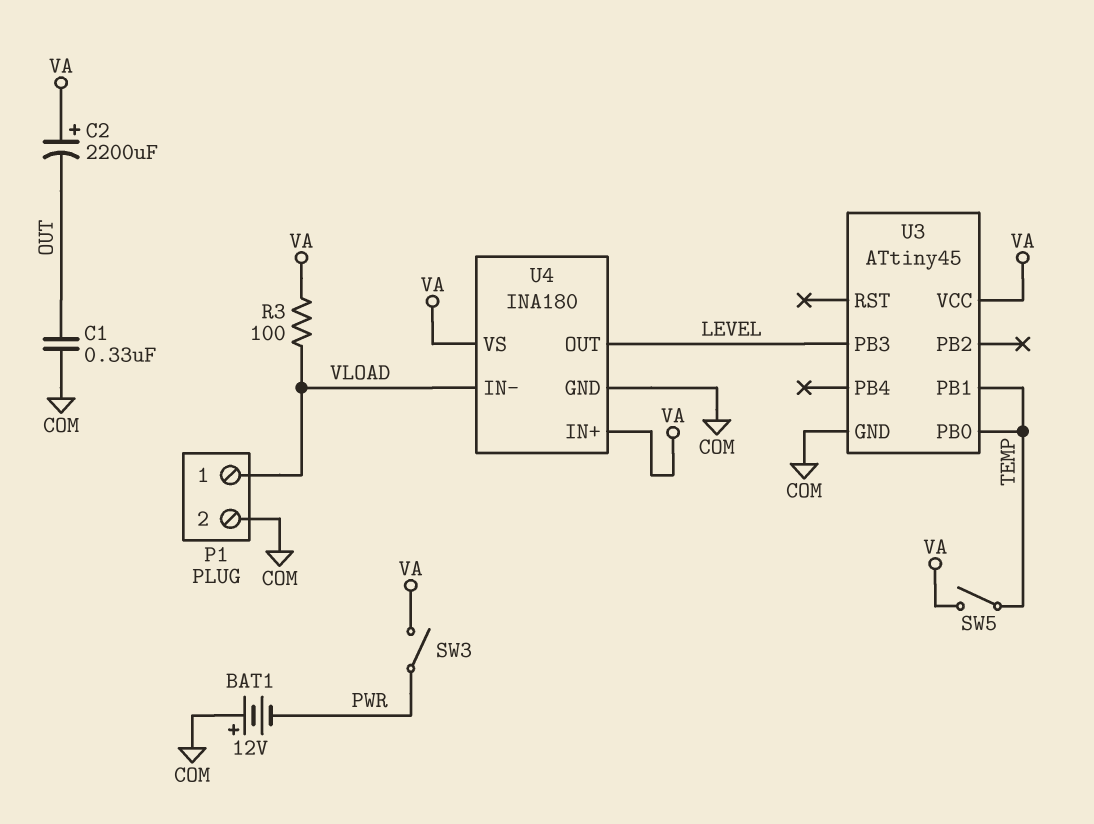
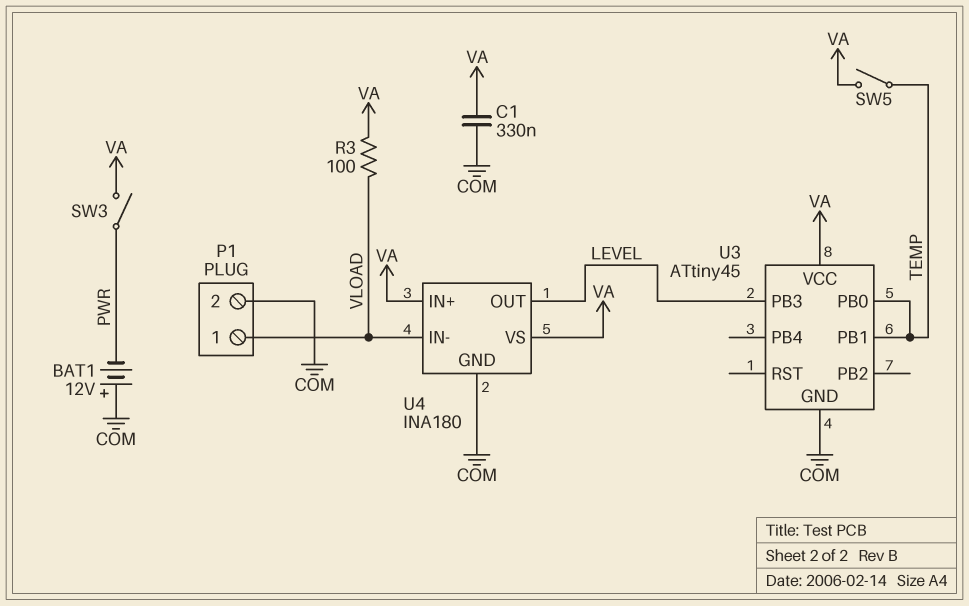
C1: 330nF (COM, OUT) -> 330nF (COM, VA)
C2: 2200uF (plus VA, minus OUT) -> none

